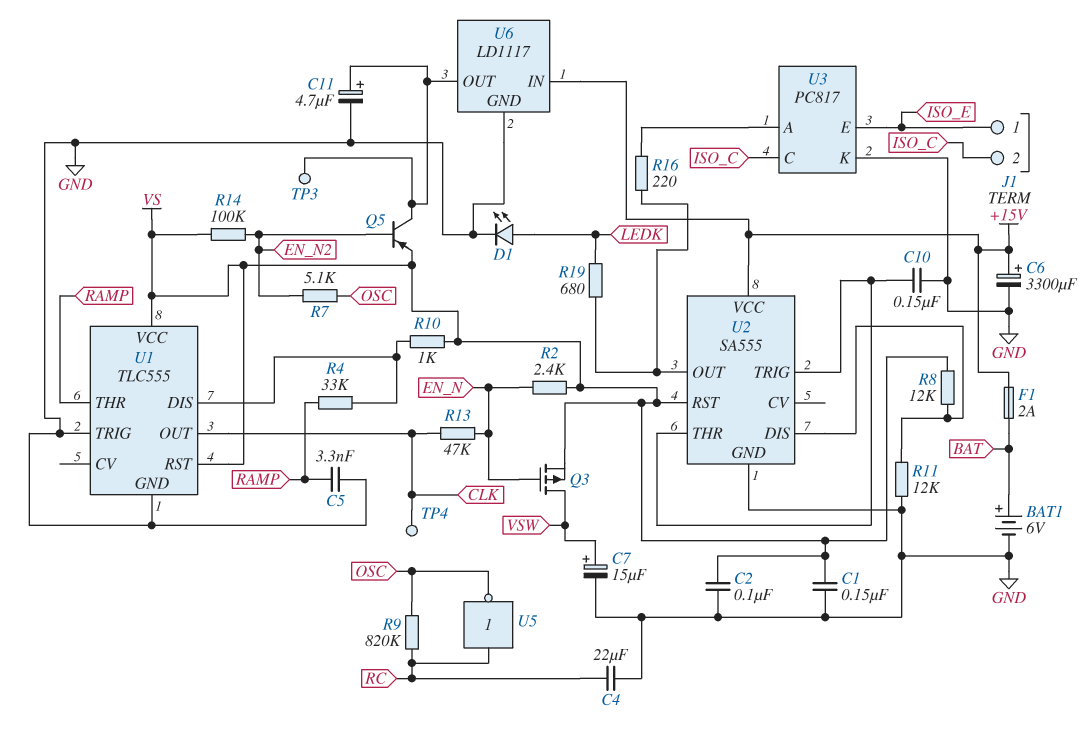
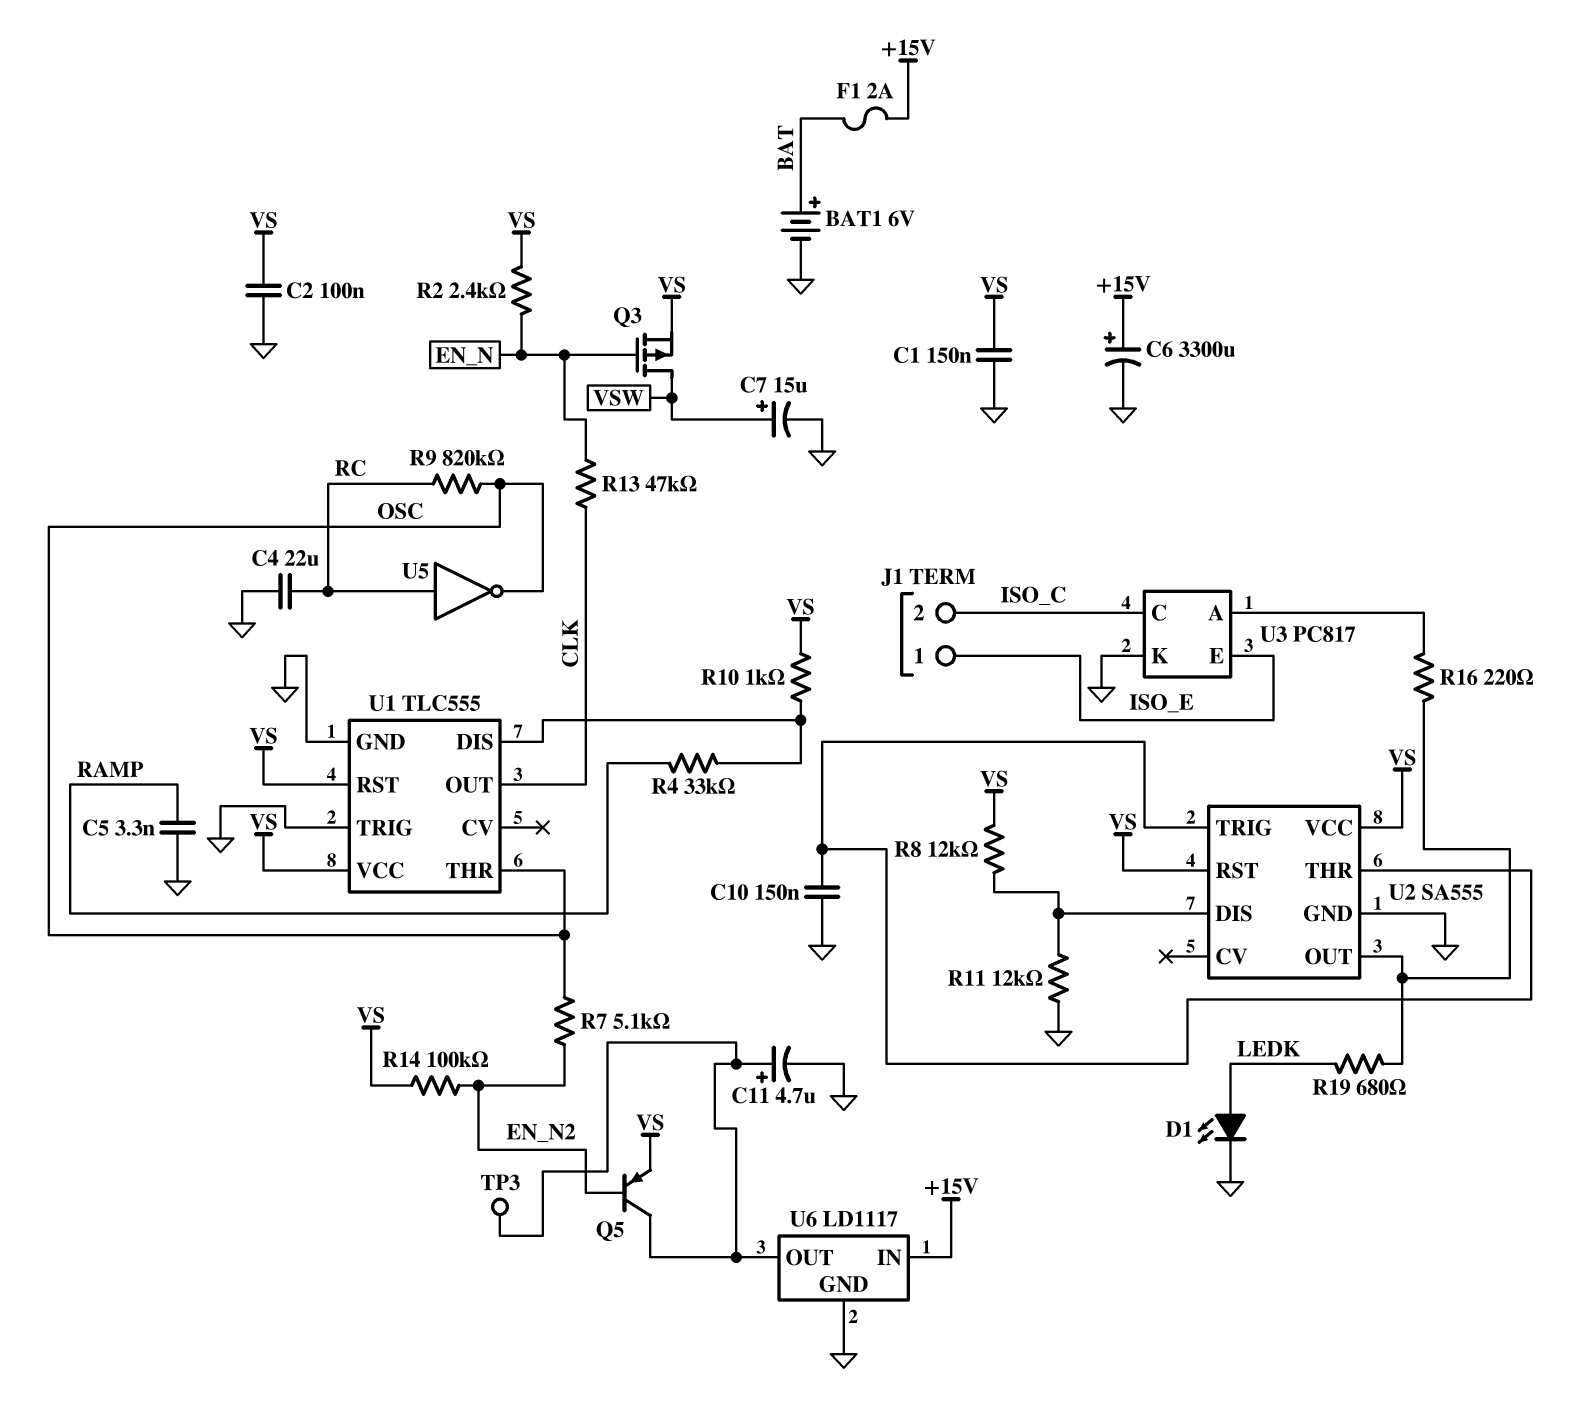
TP4: test point (CLK) -> none
U1 pin THR: RAMP -> OSC
U2 pin VCC: +15V -> VS

